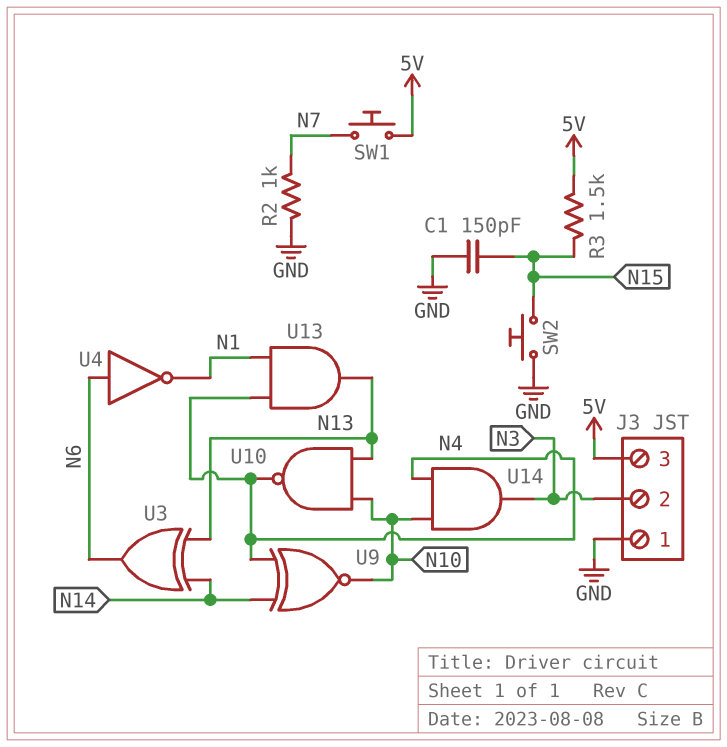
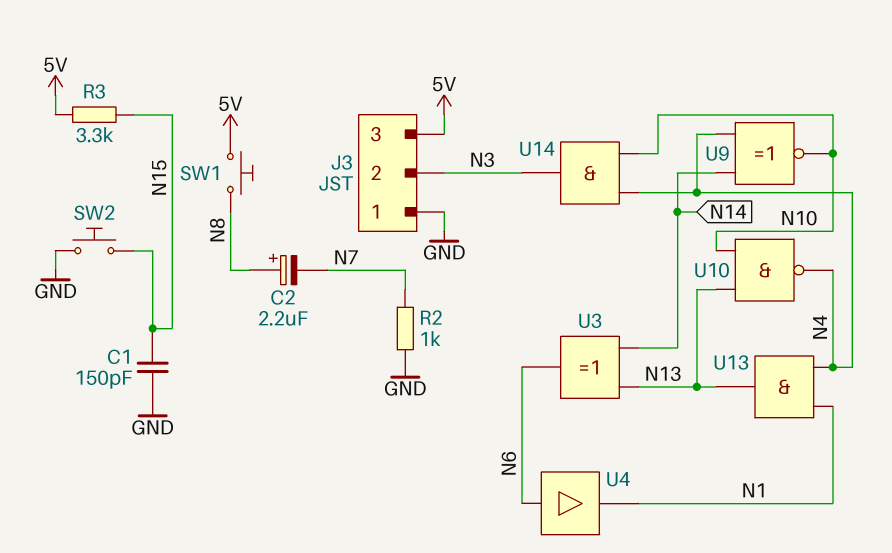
C2: none -> 2.2uF (plus N8, minus N7)
R3: 1.5k (5V, N15) -> 3.3k (5V, N15)
SW1: button (5V, N7) -> button (5V, N8)
U4: NOT (in N6, out N1) -> buffer (in N6, out N1)

